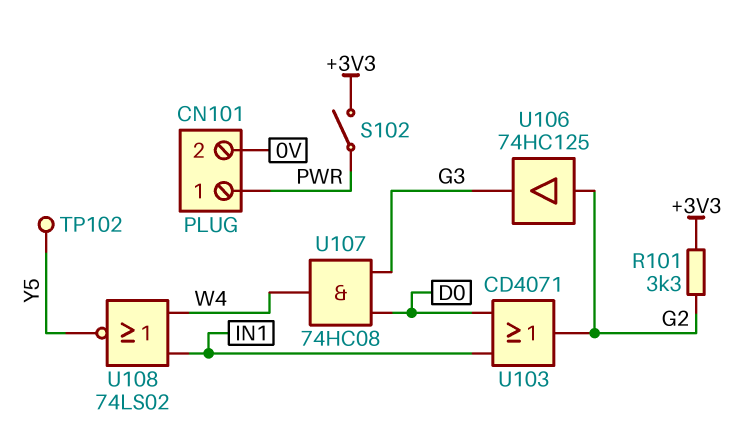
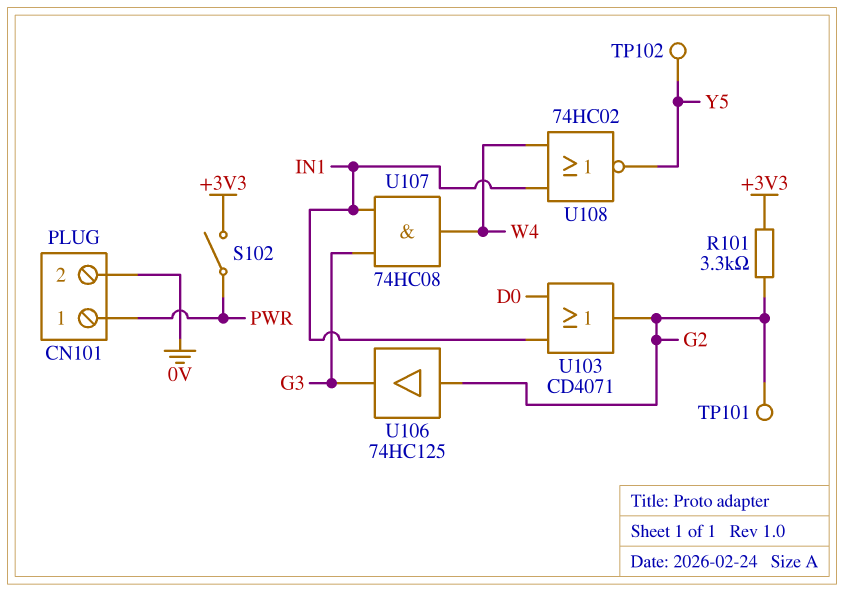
TP101: none -> test point (G2)
U107: AND 74HC08 (in D0, in G3, out W4) -> AND 74HC08 (in G3, in IN1, out W4)
U108: NOR 74LS02 (in IN1, in W4, out Y5) -> NOR 74HC02 (in IN1, in W4, out Y5)

